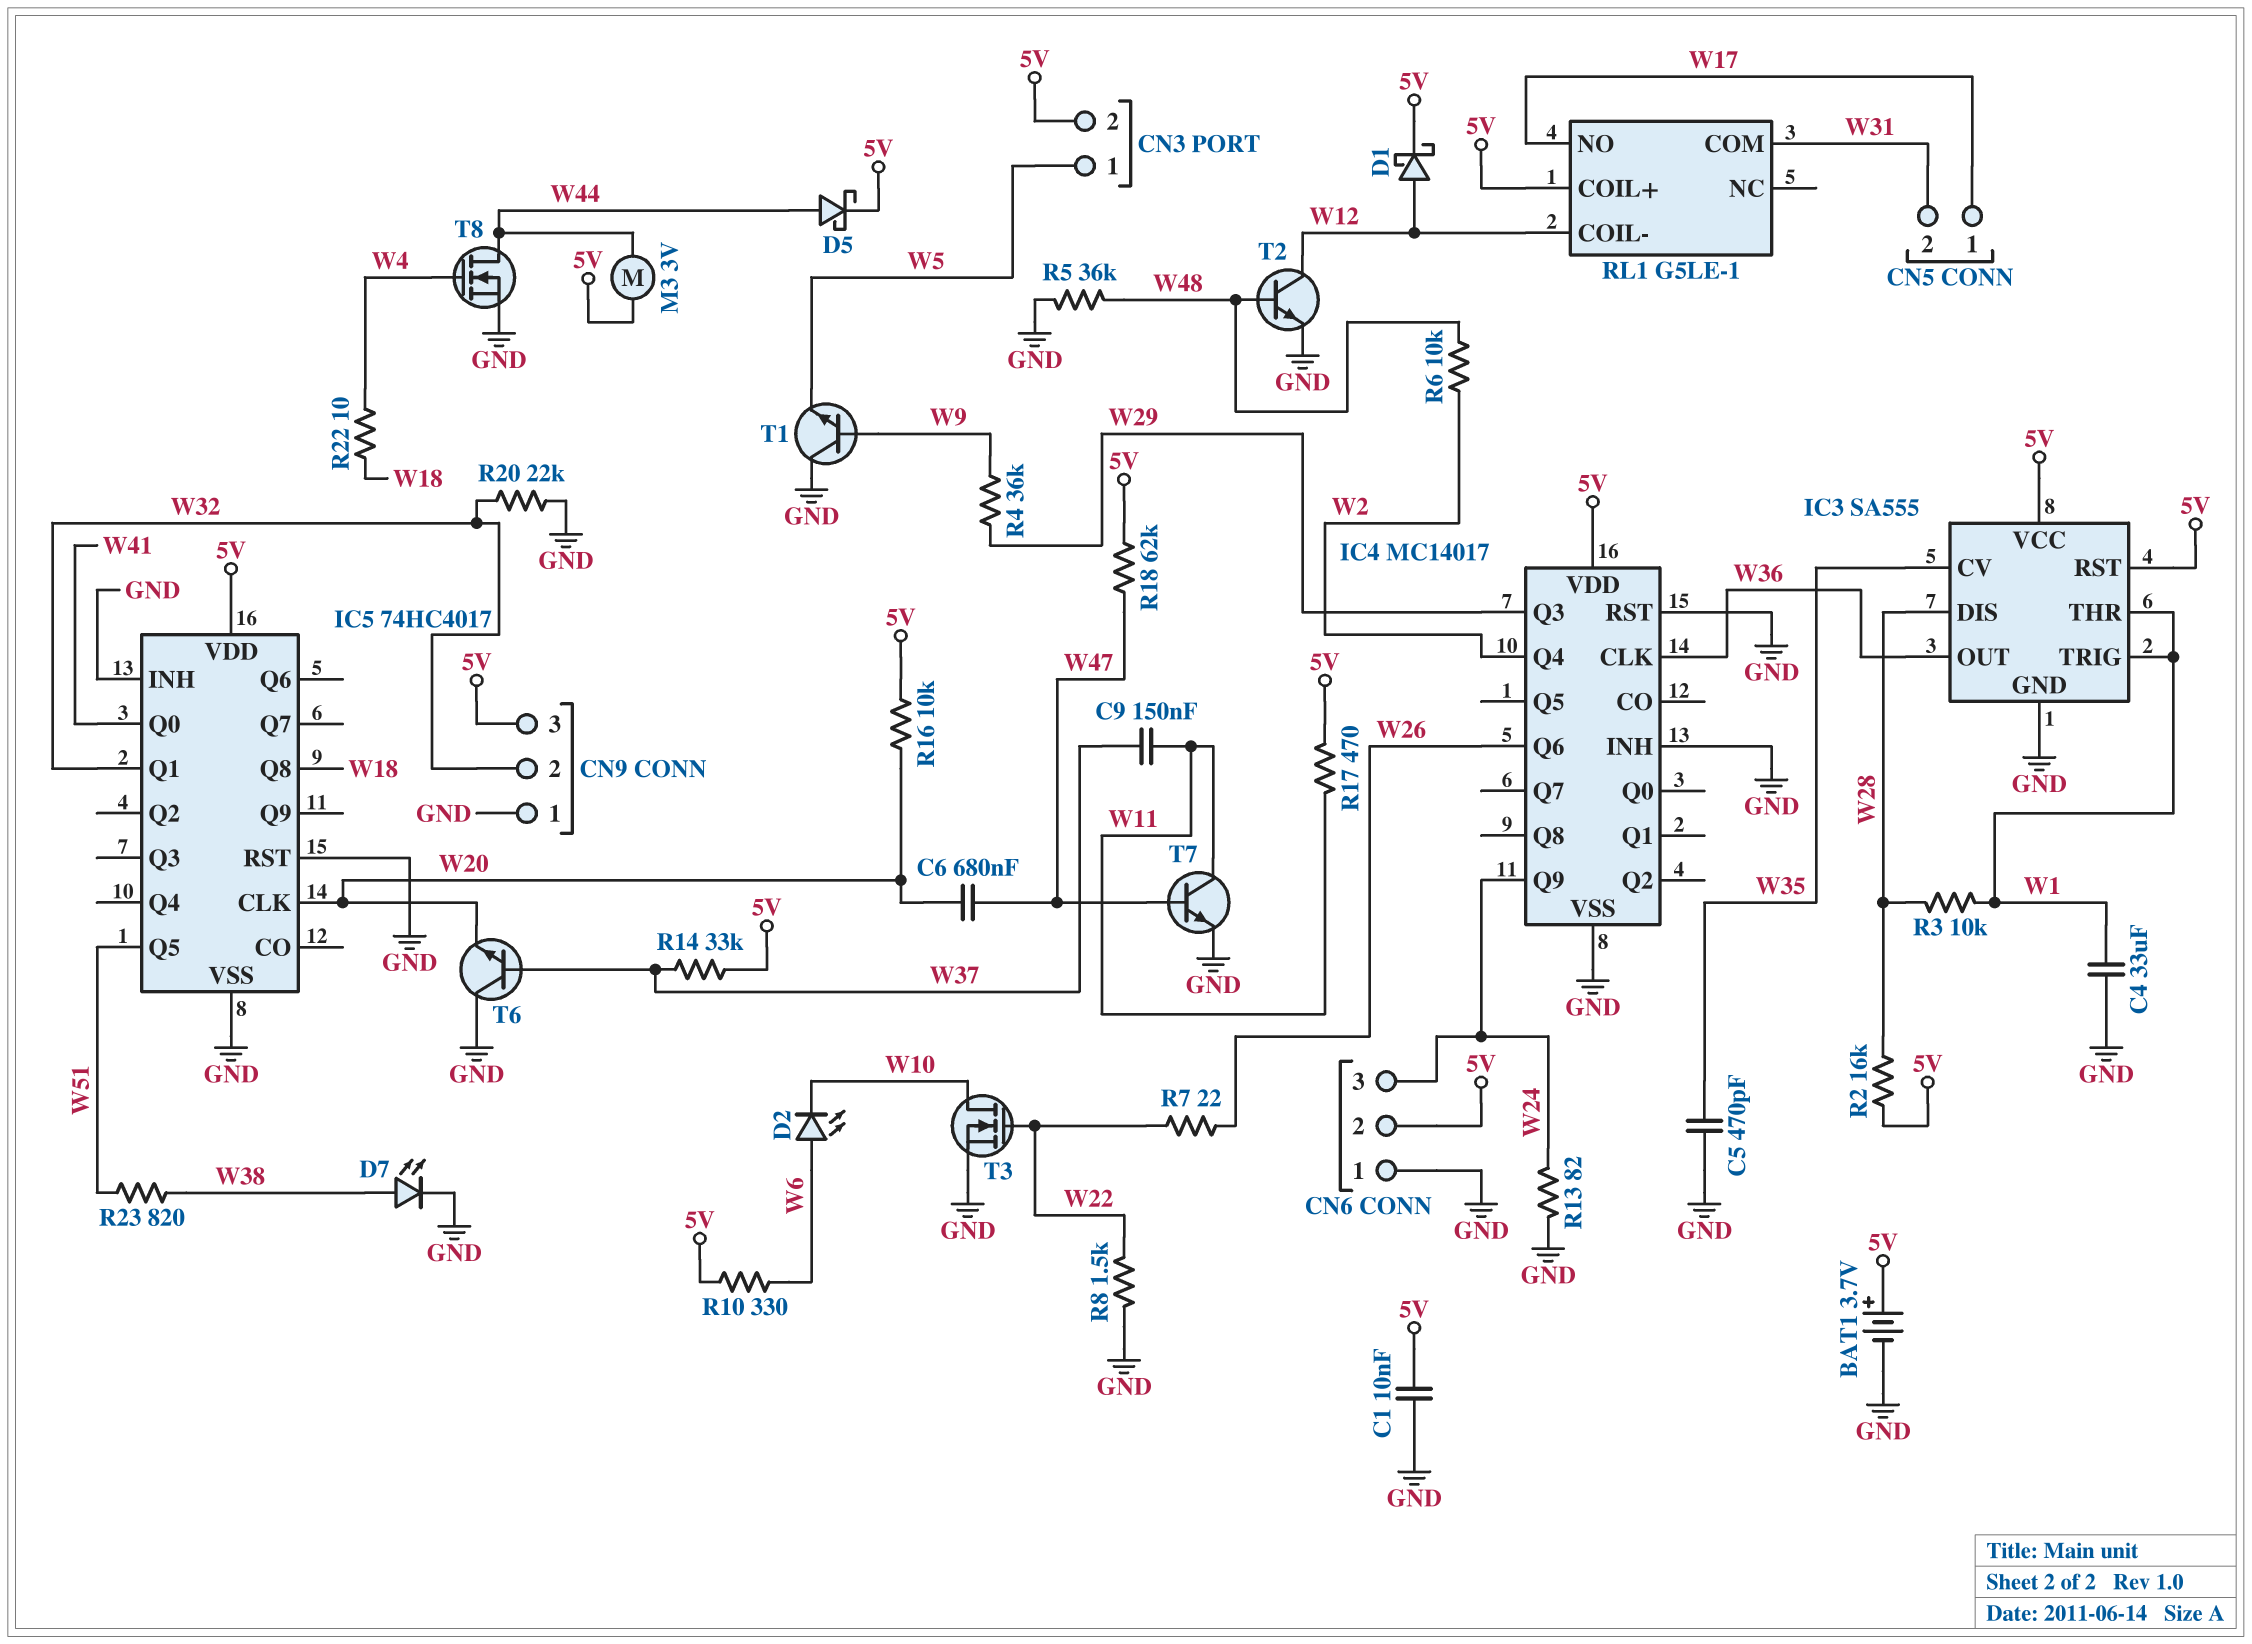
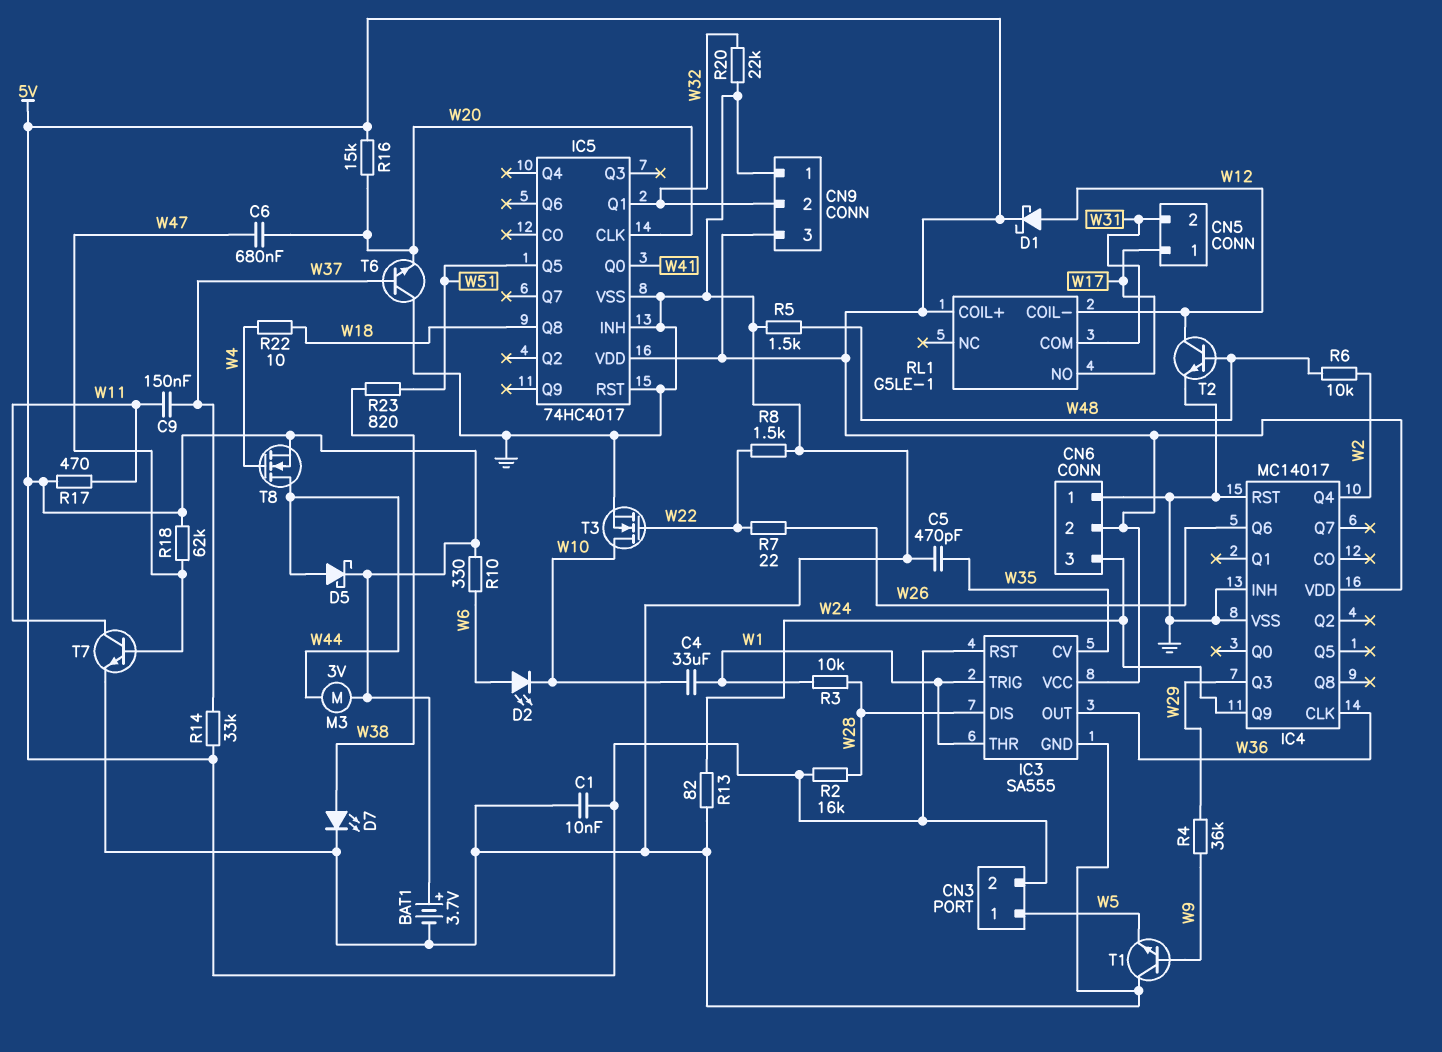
C4: 33uF (GND, W1) -> 33uF (W1, W10)
R5: 36k (GND, W48) -> 1.5k (GND, W48)
R16: 10k (5V, W20) -> 15k (5V, W20)
T8: NMOS (G W4, D W44, S GND) -> NMOS (G W4, D W44, S 5V)

